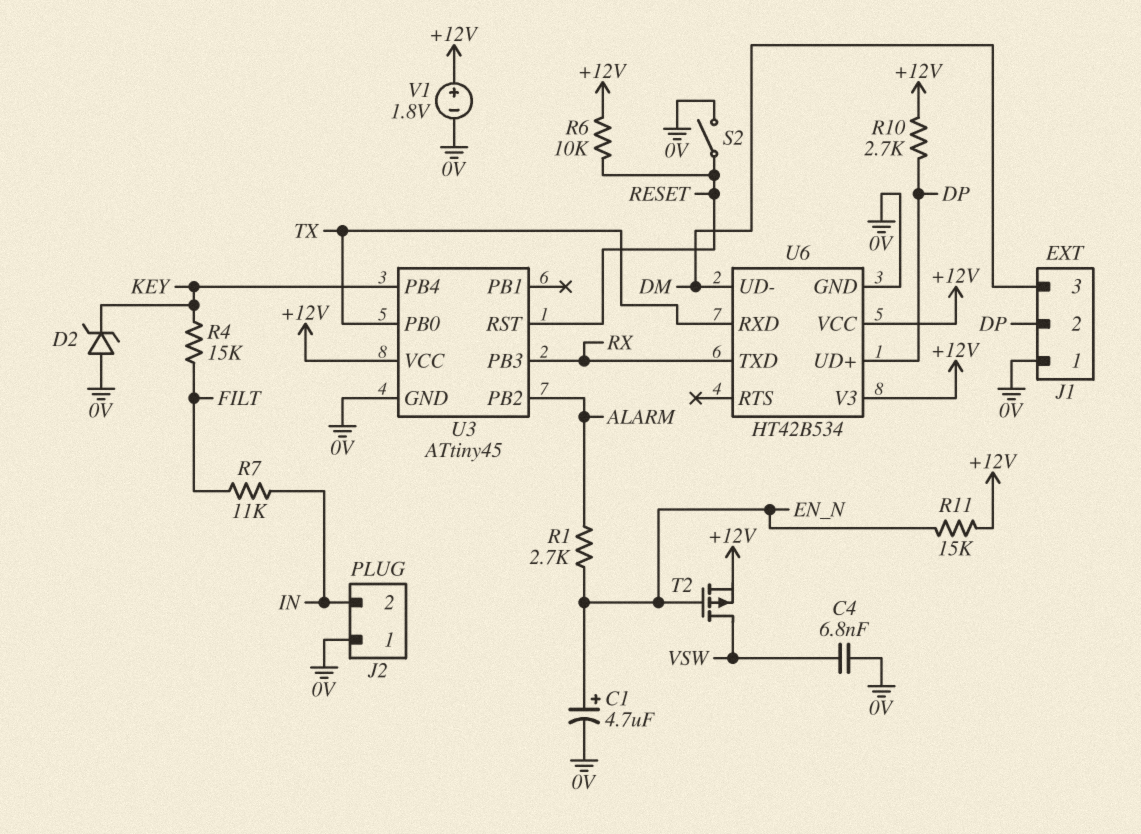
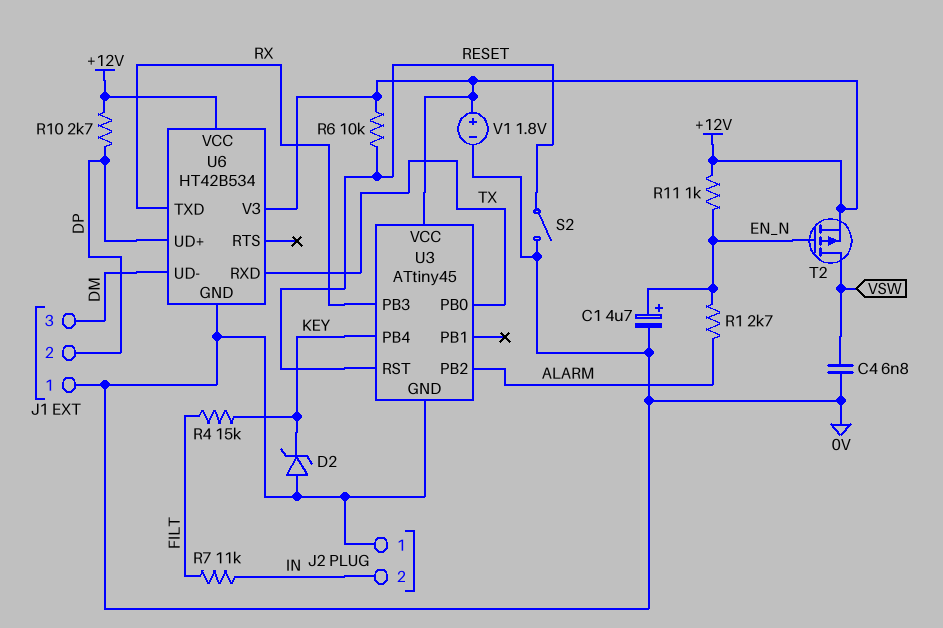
R11: 15k (+12V, EN_N) -> 1k (+12V, EN_N)

